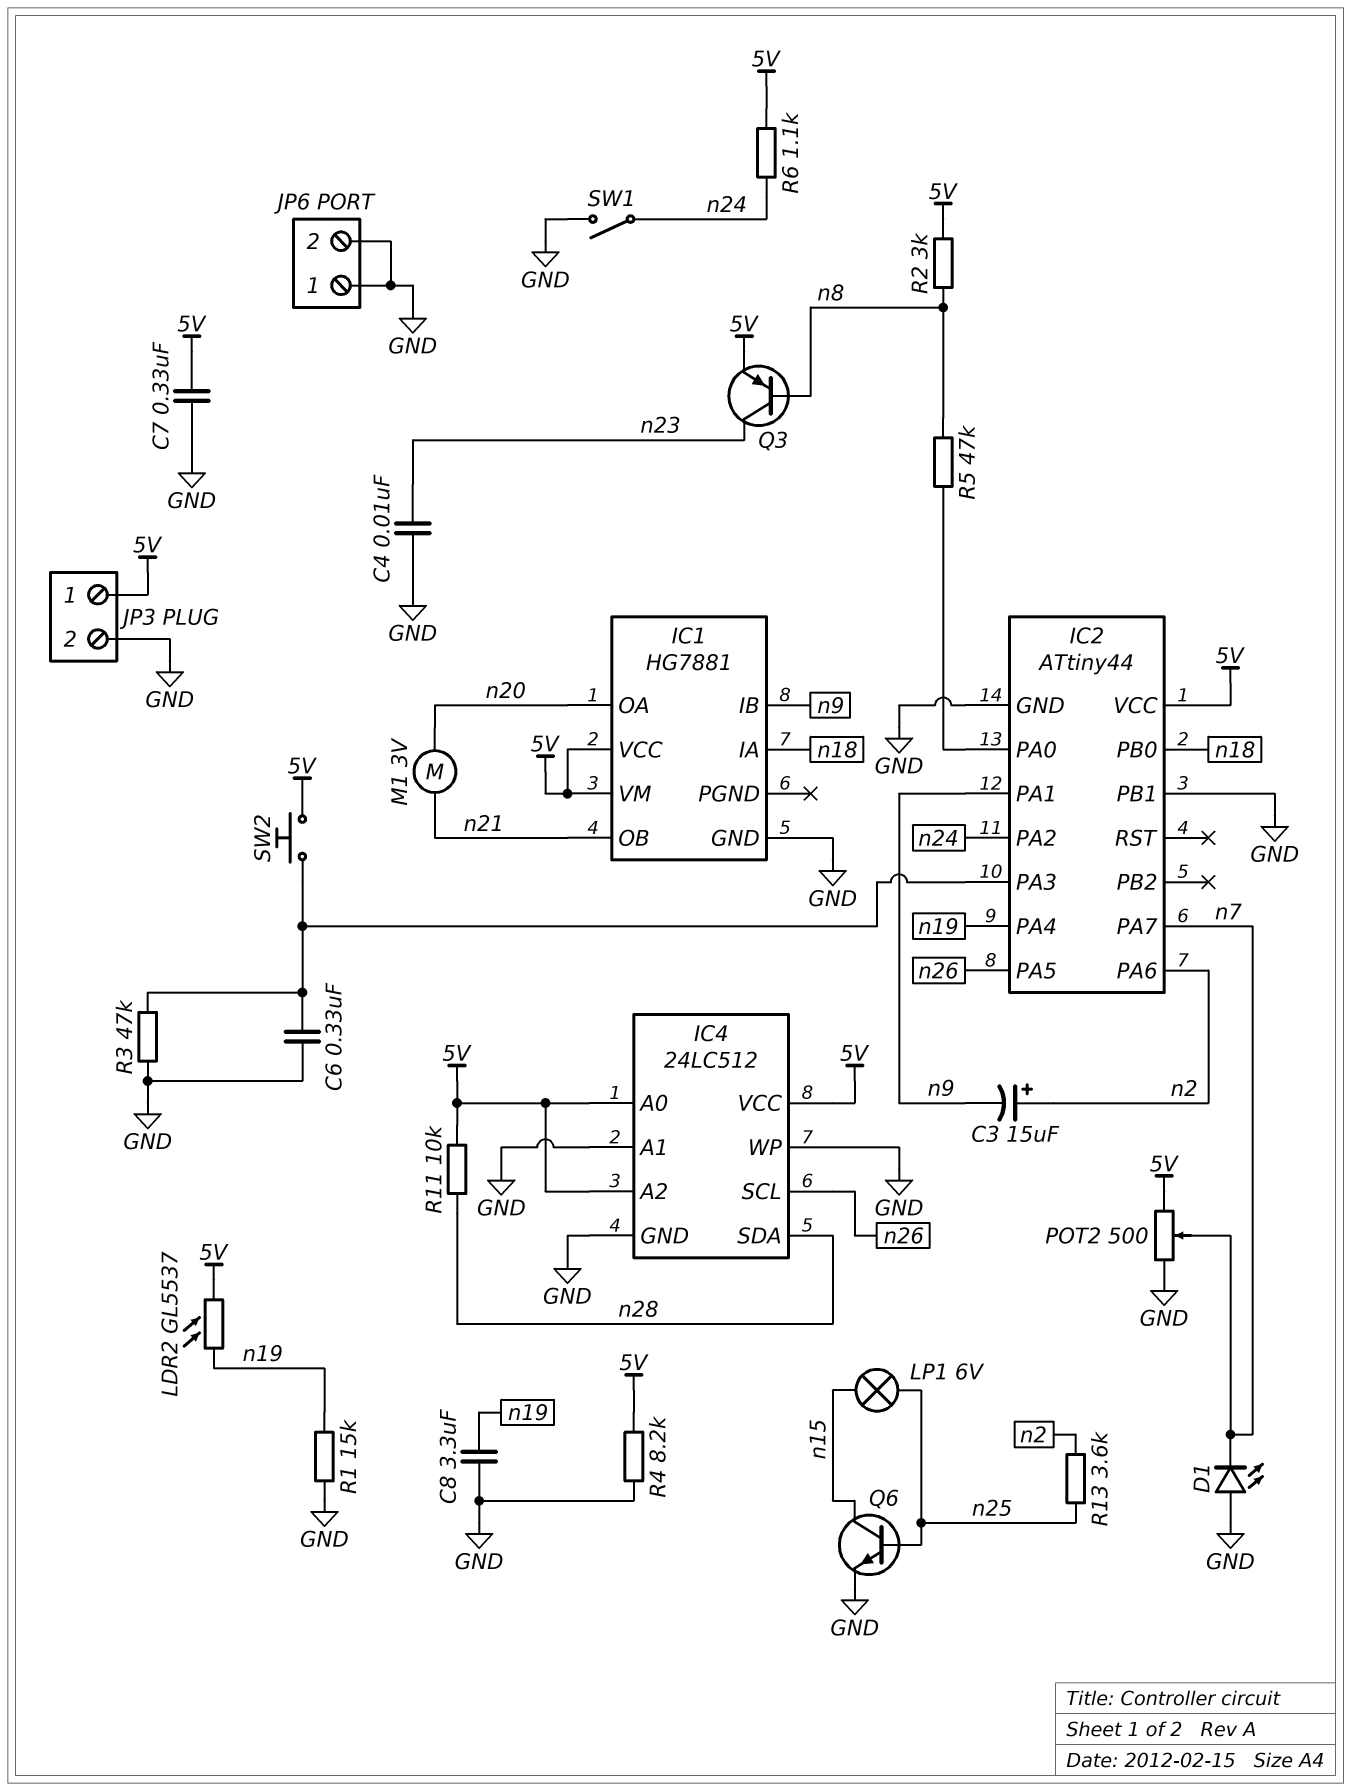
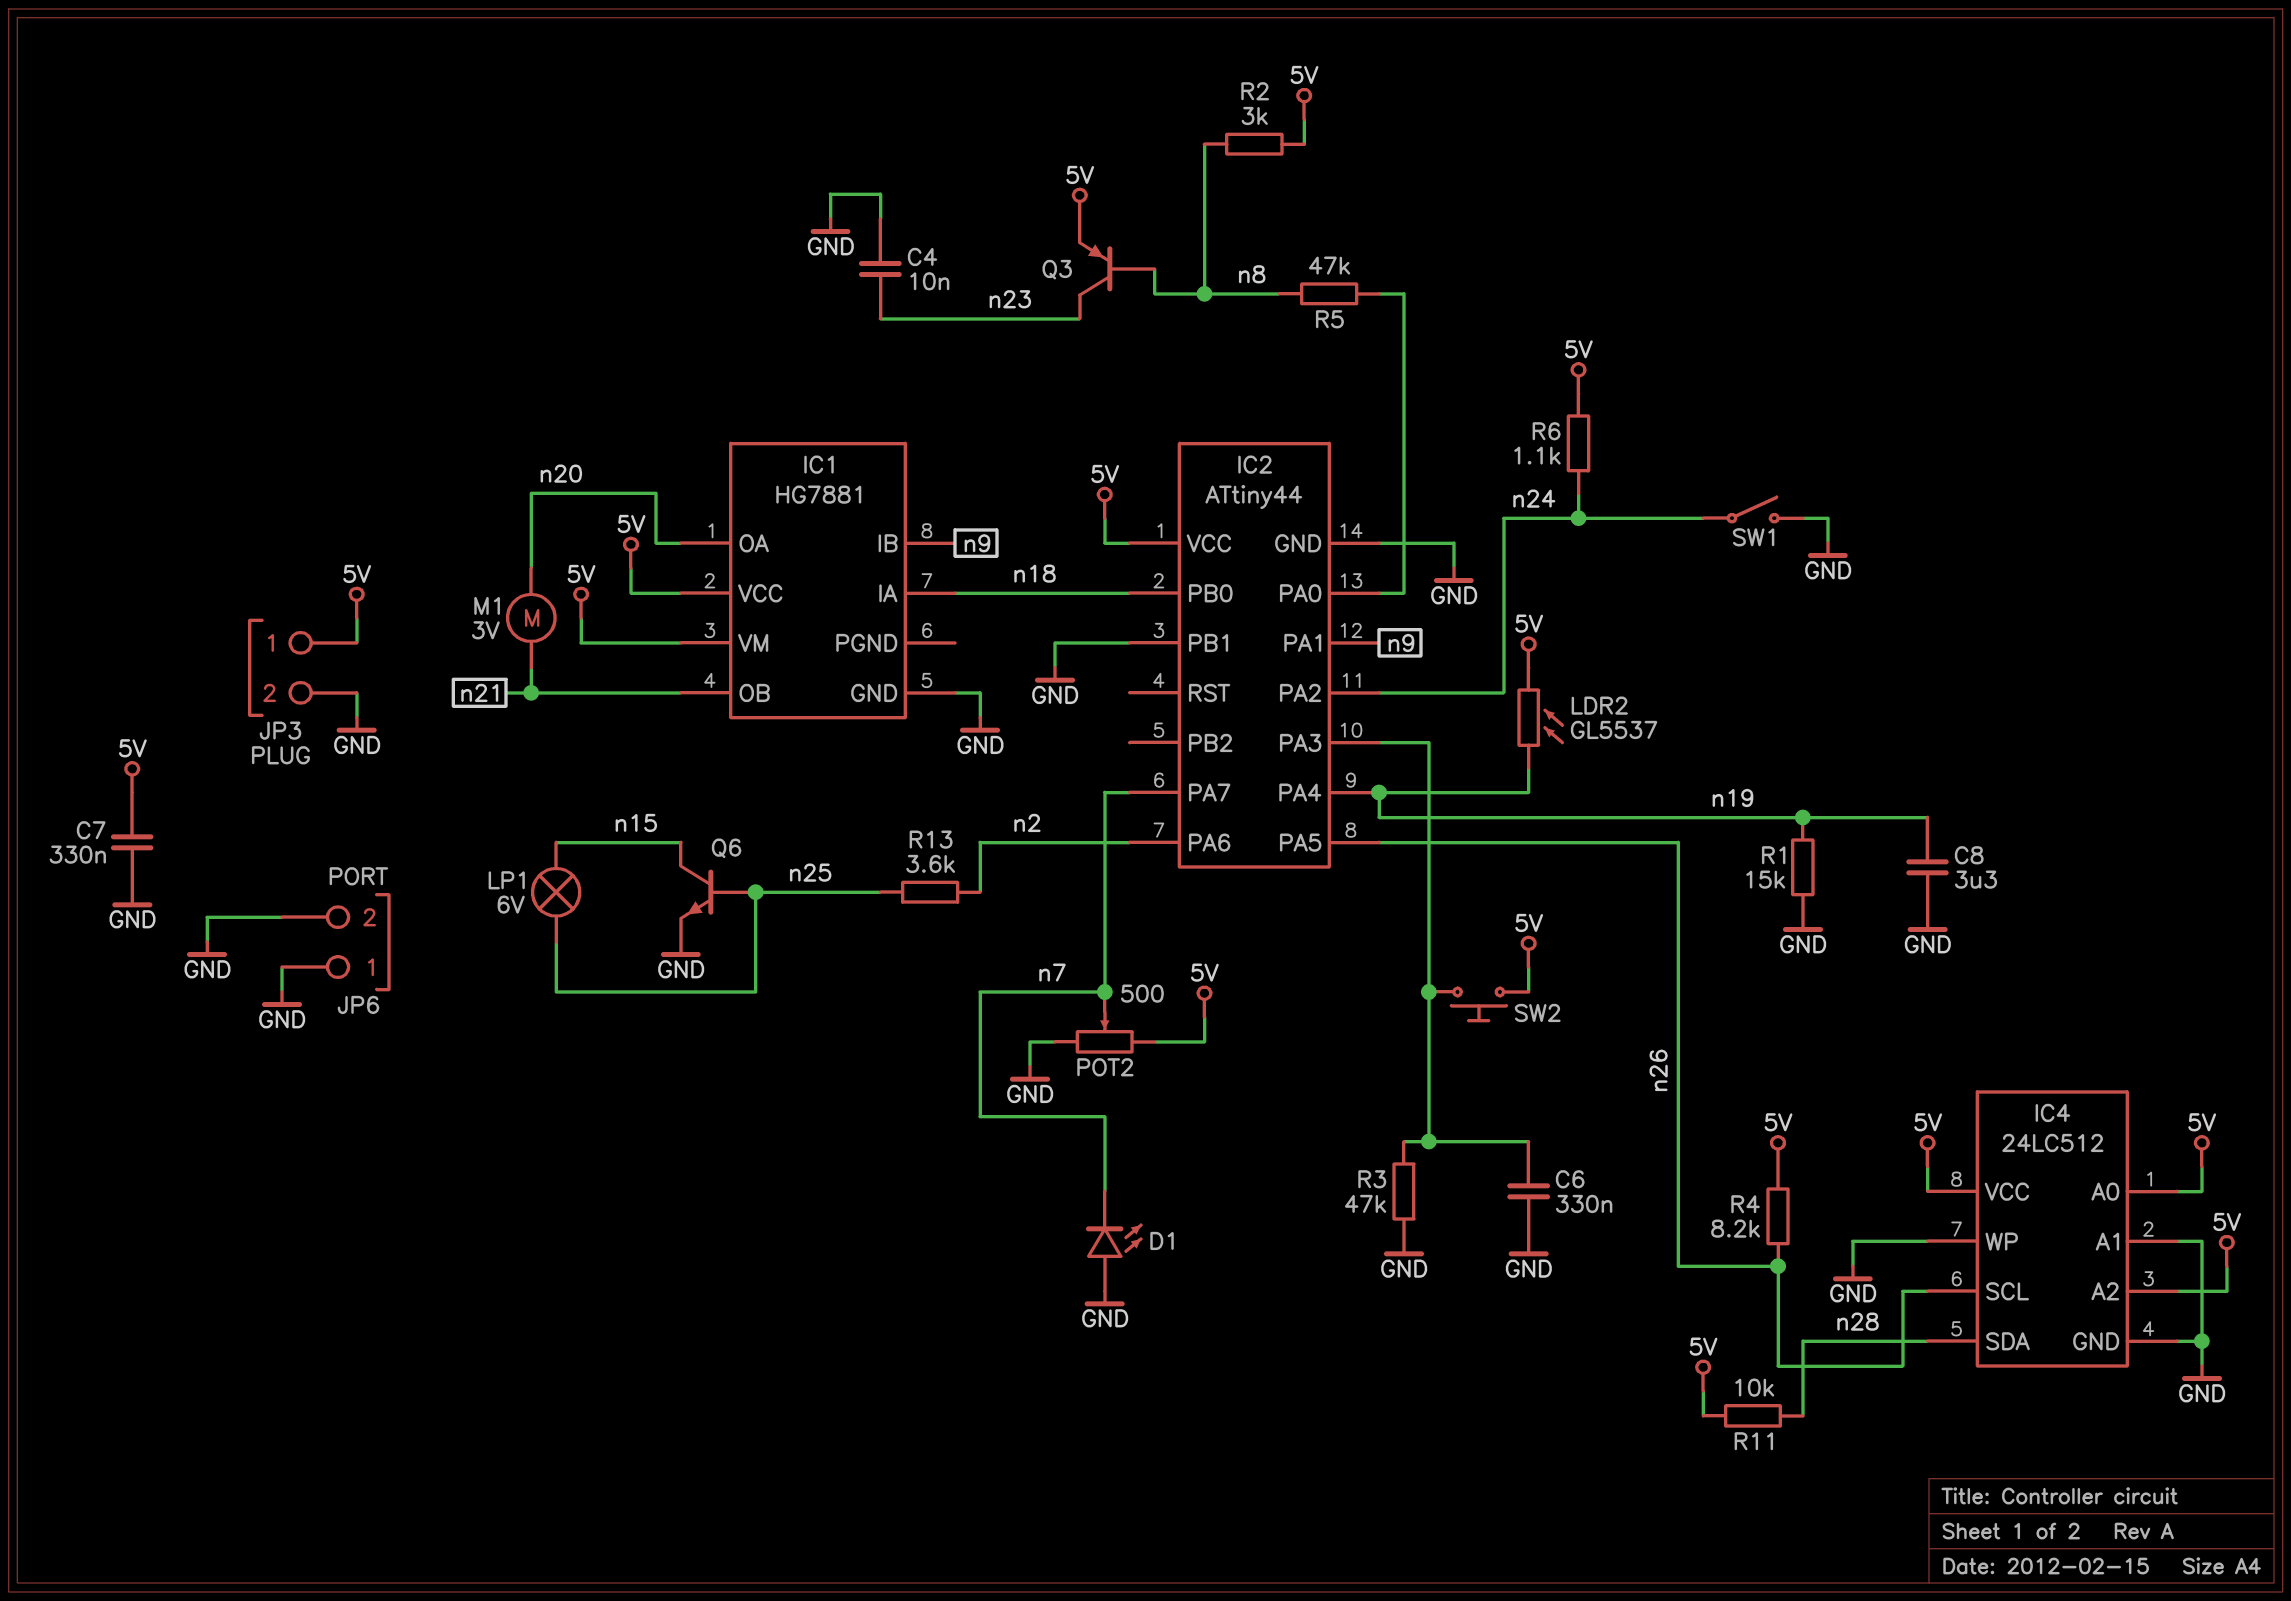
C3: 15uF (plus n2, minus n9) -> none
R4: 8.2k (5V, GND) -> 8.2k (5V, n26)

